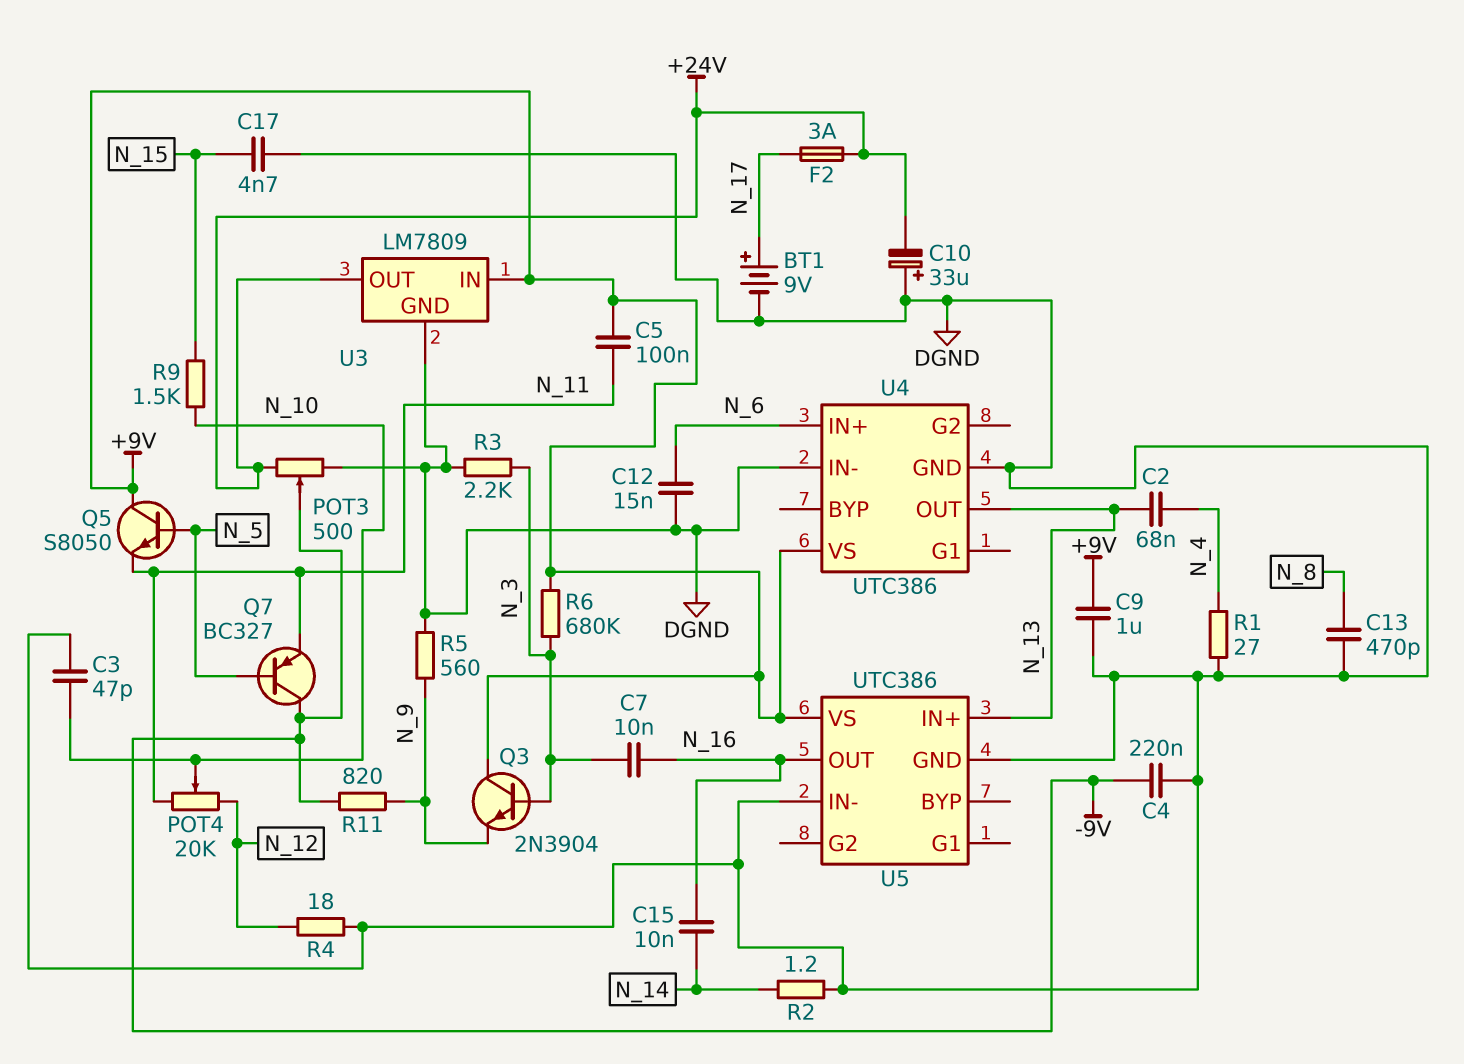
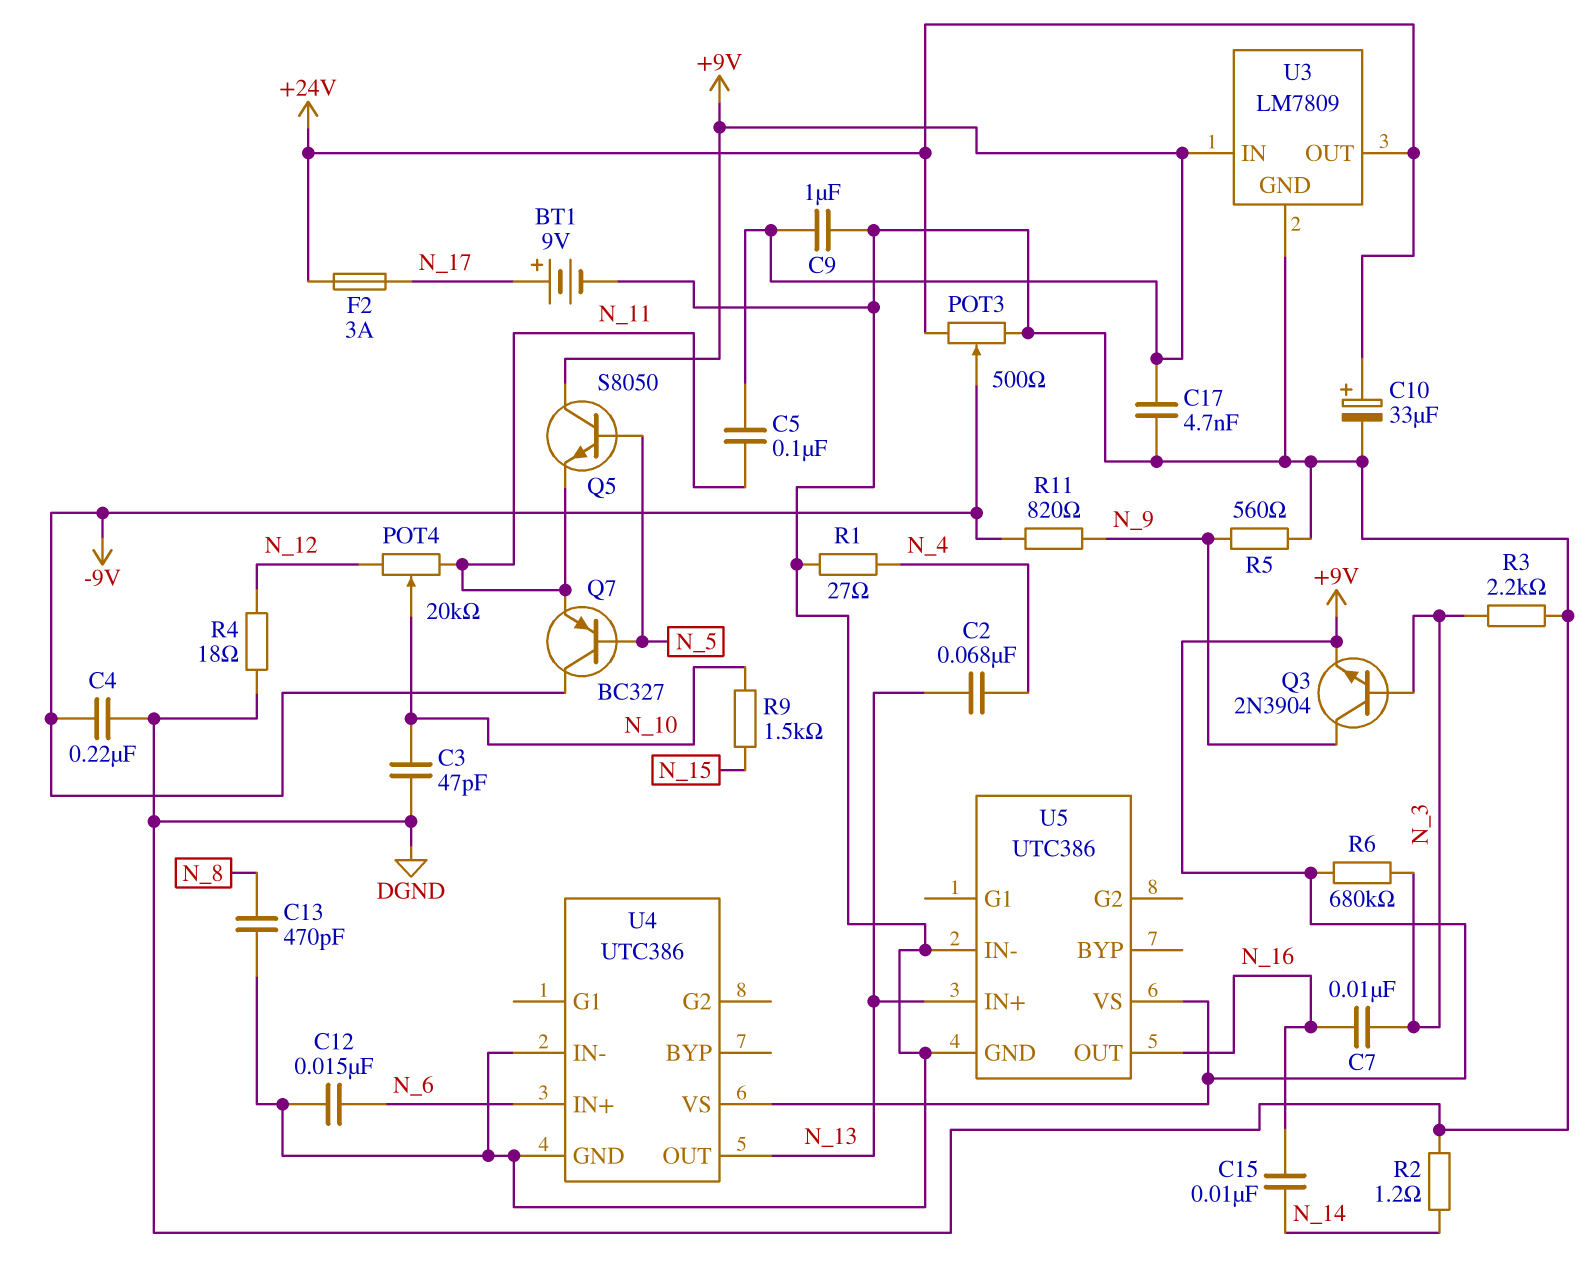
C10: 33uF (plus DGND, minus +24V) -> 33uF (plus +24V, minus DGND)
C17: 4.7nF (DGND, N_15) -> 4.7nF (+9V, DGND)
Q3: NPN 2N3904 (B N_3, C +9V, E N_9) -> NPN 2N3904 (B N_3, C N_9, E +9V)

